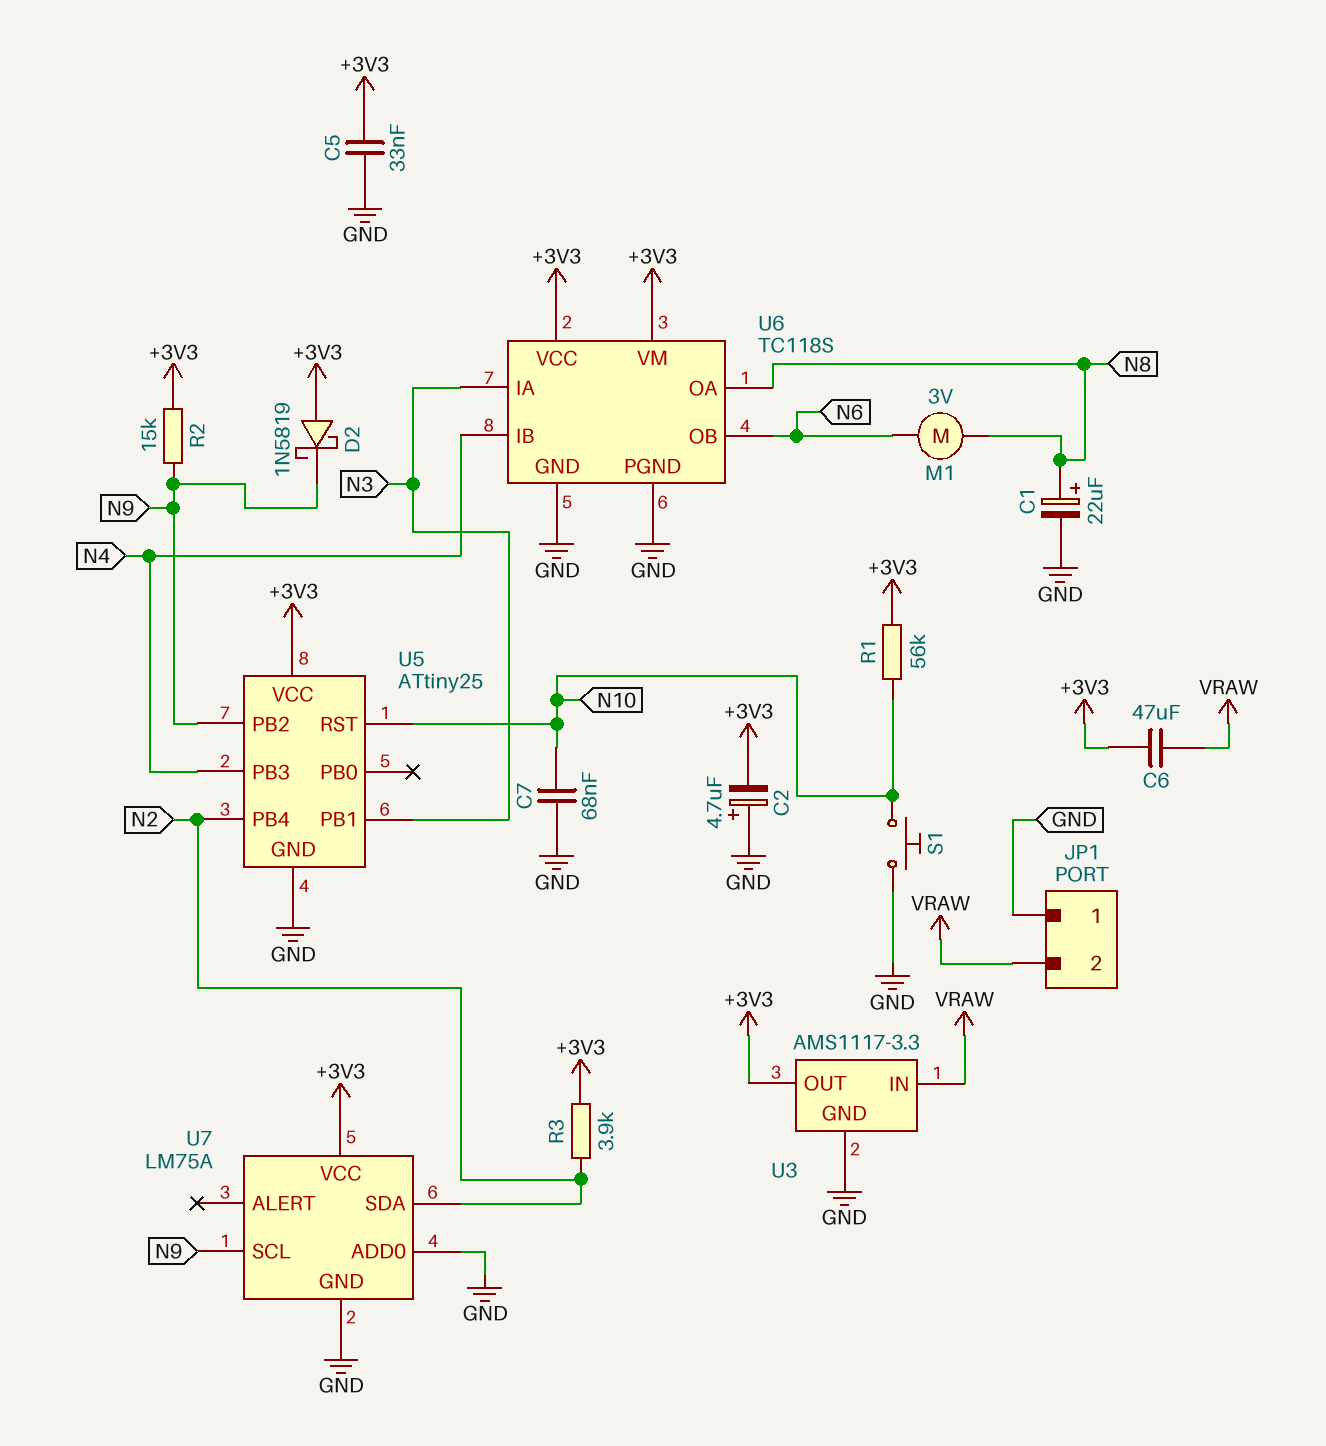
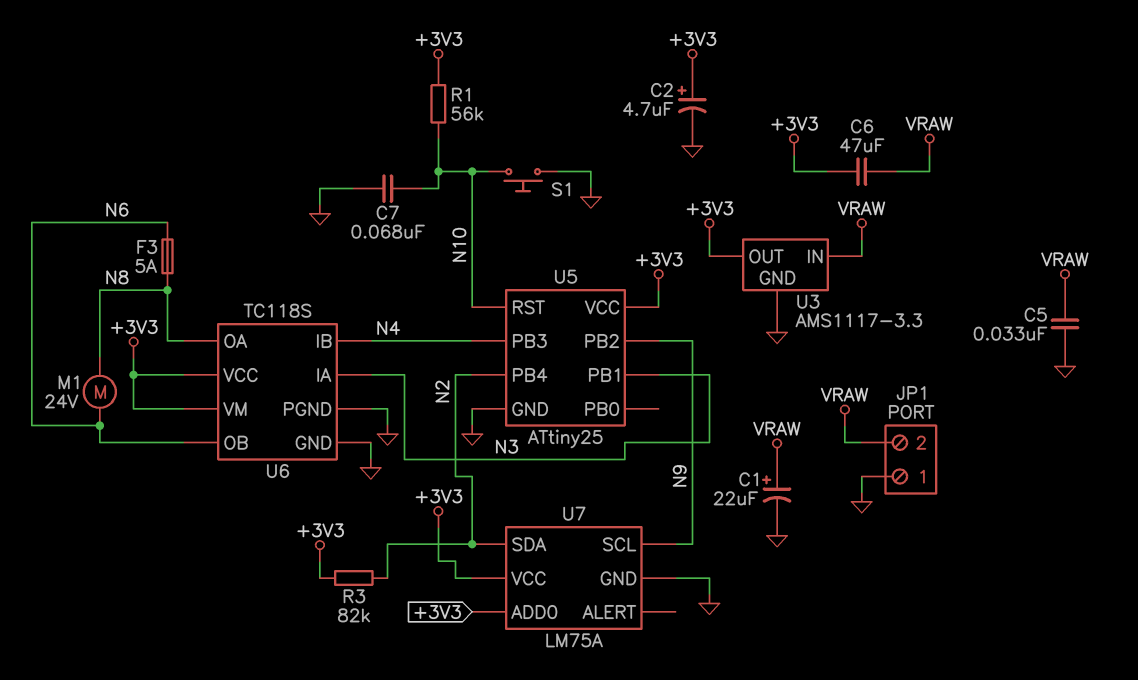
C1: 22uF (plus N8, minus GND) -> 22uF (plus VRAW, minus GND)
C2: 4.7uF (plus GND, minus +3V3) -> 4.7uF (plus +3V3, minus GND)
C5: 33nF (+3V3, GND) -> 33nF (GND, VRAW)
D2: schottky 1N5819 (A +3V3, K N9) -> none
F3: none -> 5A (N6, N8)
M1: motor 3V (N6, N8) -> motor 24V (N6, N8)
R2: 15k (+3V3, N9) -> none
R3: 3.9k (+3V3, N2) -> 82k (+3V3, N2)
U7 pin ADD0: GND -> +3V3

